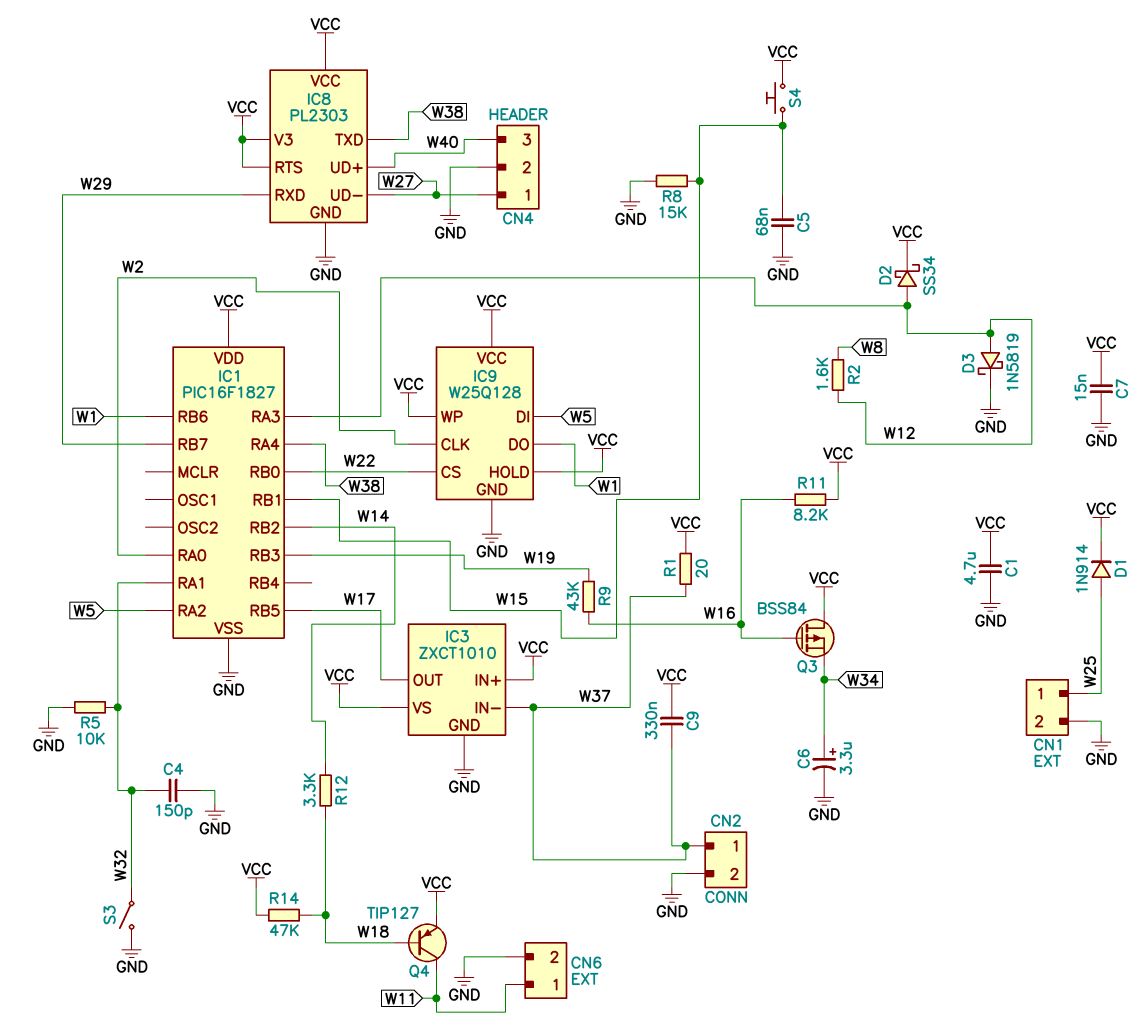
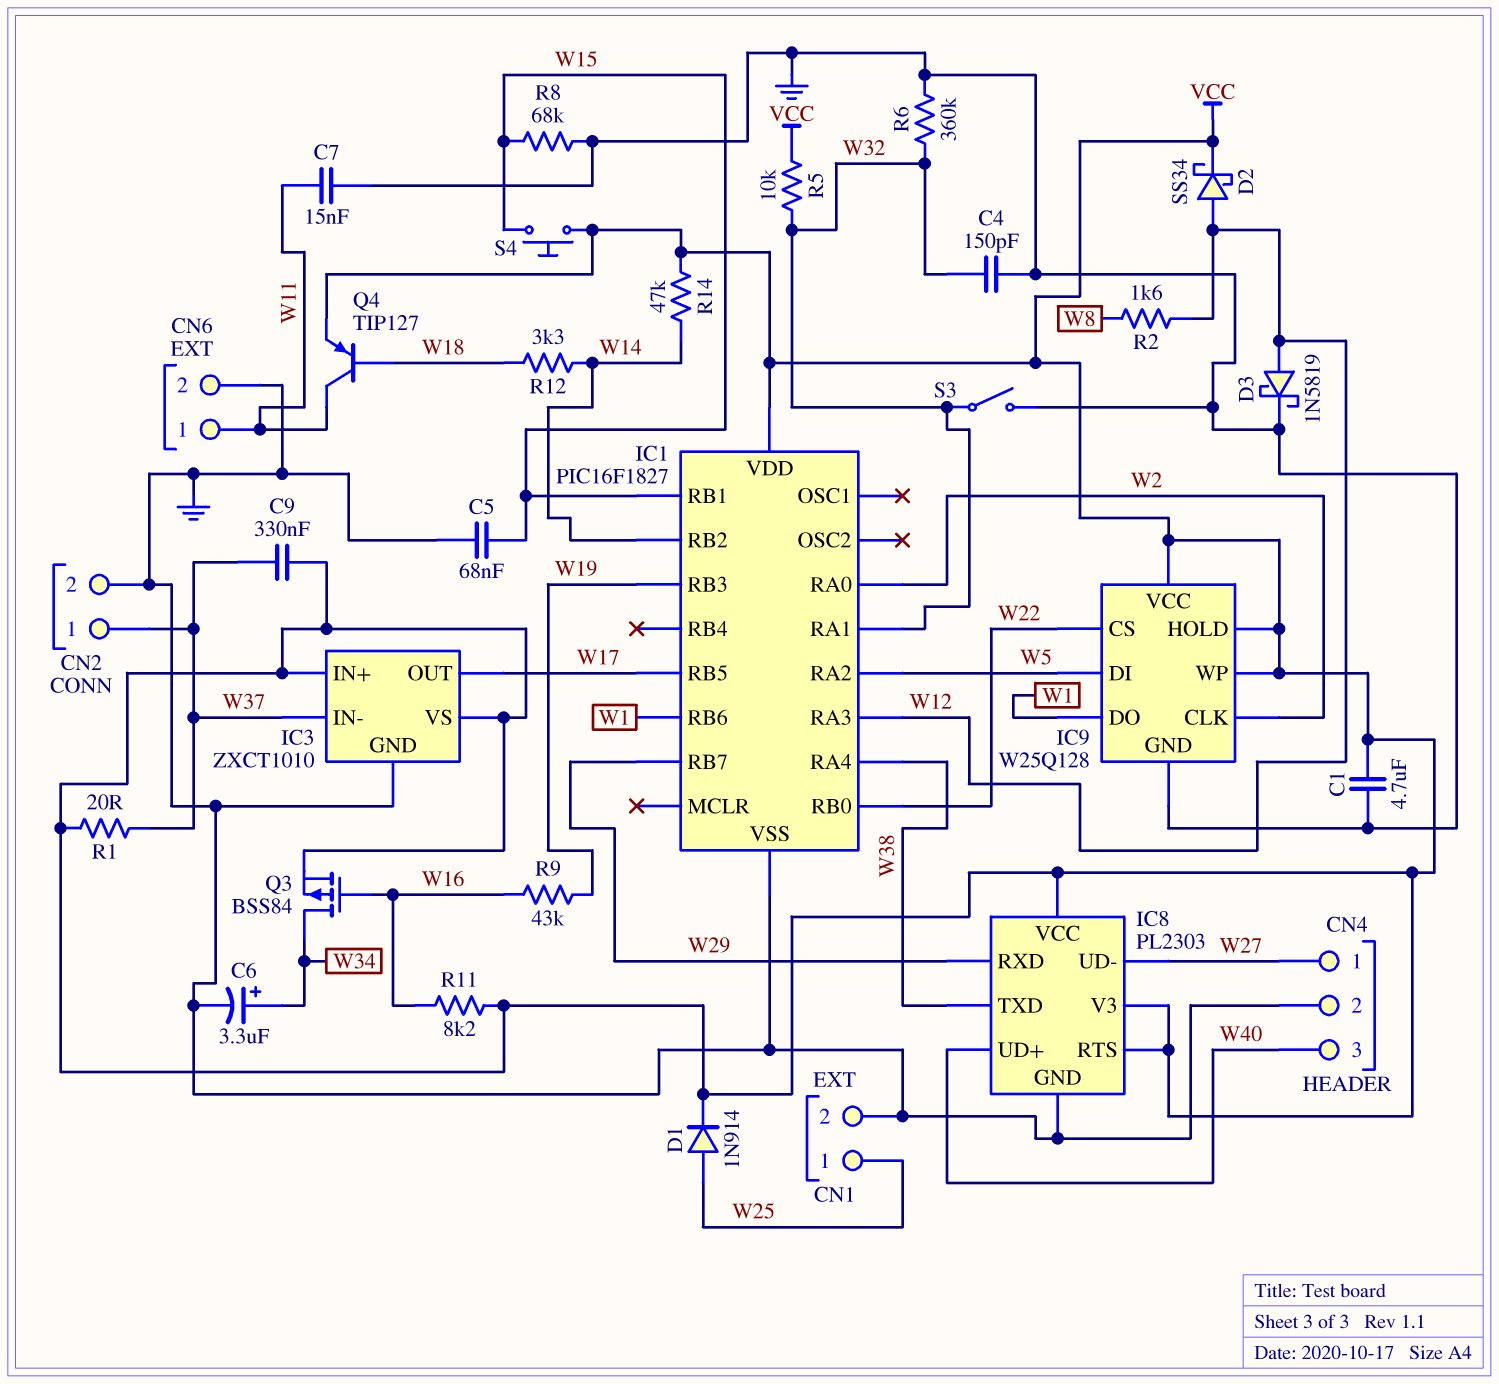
C7: 15nF (GND, VCC) -> 15nF (GND, W11)
Q3: PMOS BSS84 (G W16, D VCC, S W34) -> PMOS BSS84 (G W16, D W34, S VCC)
R5: 10k (GND, W32) -> 10k (VCC, W32)
R6: none -> 360k (GND, W32)
R8: 15k (GND, W15) -> 68k (GND, W15)
R14: 47k (VCC, W18) -> 47k (VCC, W14)

